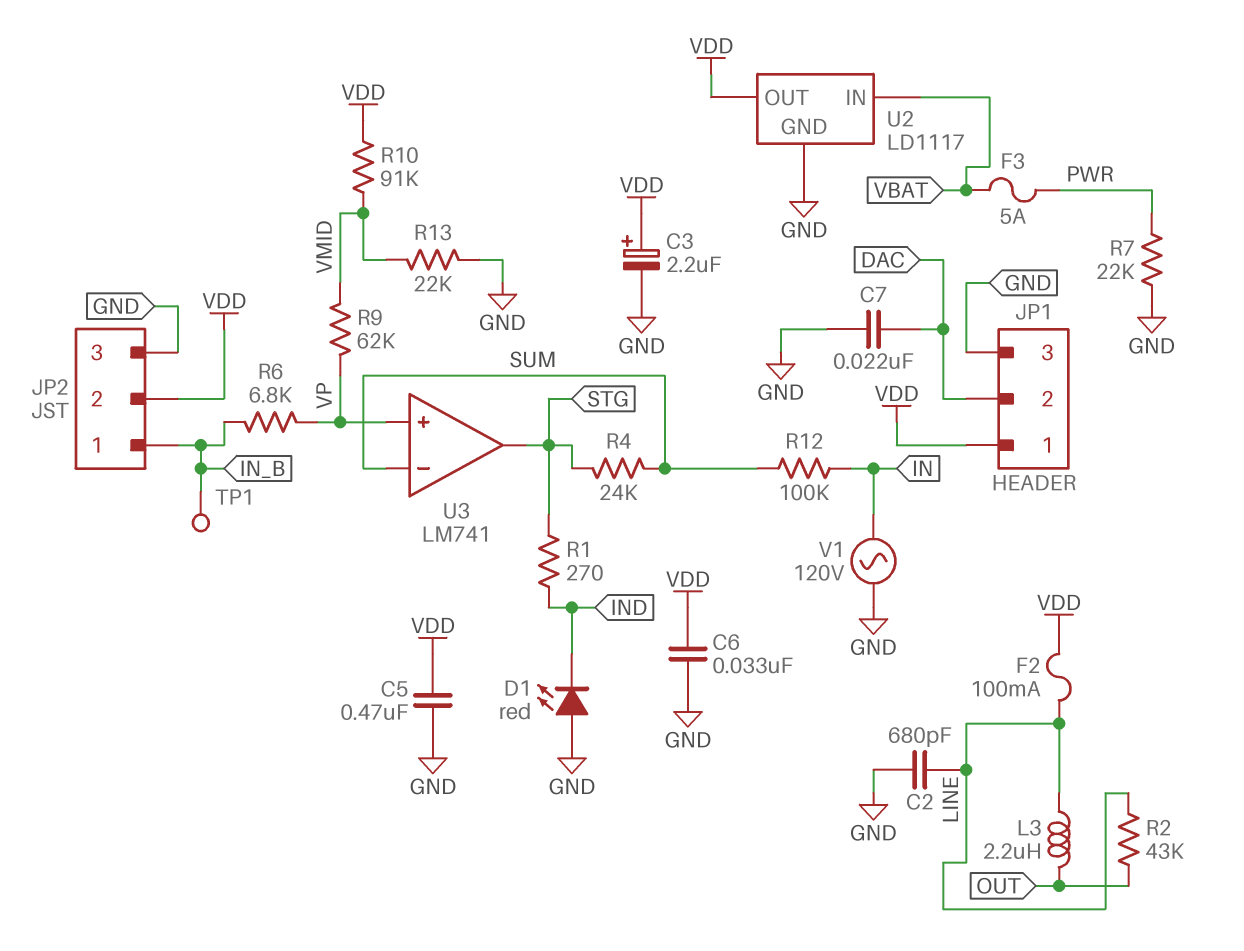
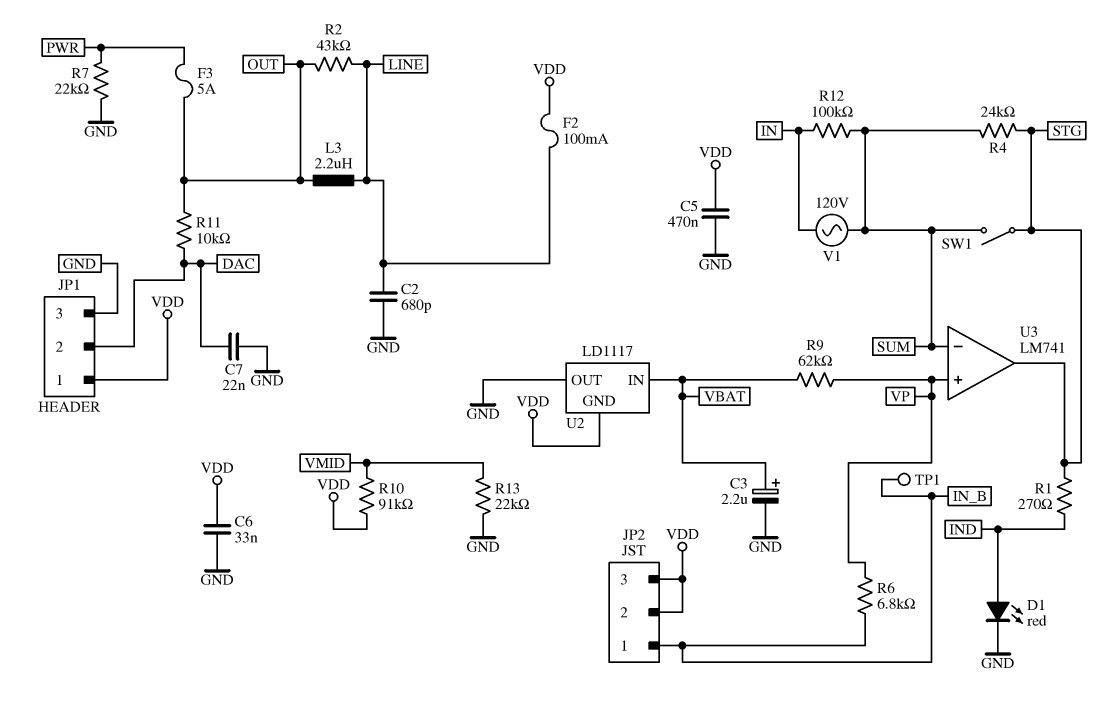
C3: 2.2uF (plus VDD, minus GND) -> 2.2uF (plus VBAT, minus GND)
D1: LED red (A GND, K IND) -> LED red (A IND, K GND)
F3: 5A (PWR, VBAT) -> 5A (OUT, PWR)
JP2 pin 3: GND -> VDD
R9: 62k (VMID, VP) -> 62k (VBAT, VP)
R11: none -> 10k (DAC, OUT)
SW1: none -> switch (STG, SUM)
U2 pin GND: GND -> VDD
U2 pin OUT: VDD -> GND
V1: AC 120V (GND, IN) -> AC 120V (IN, SUM)

